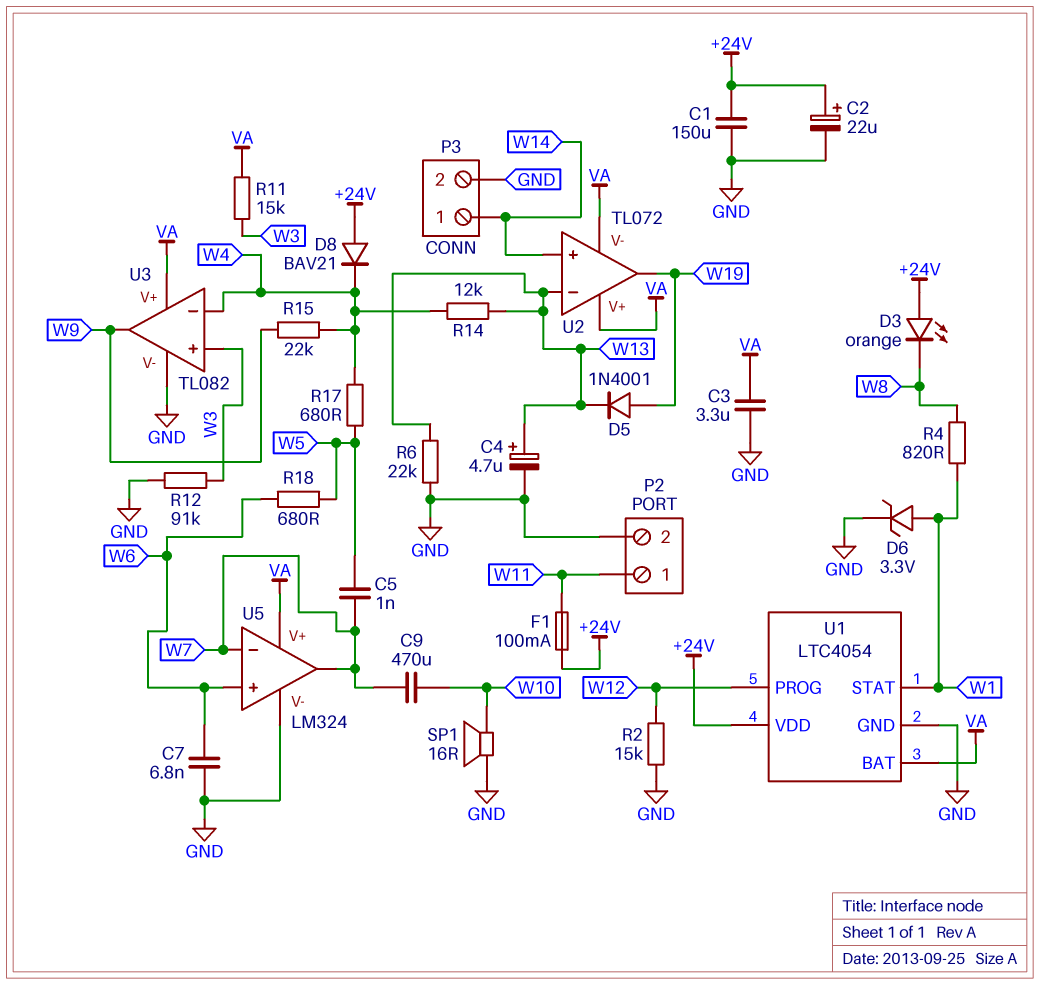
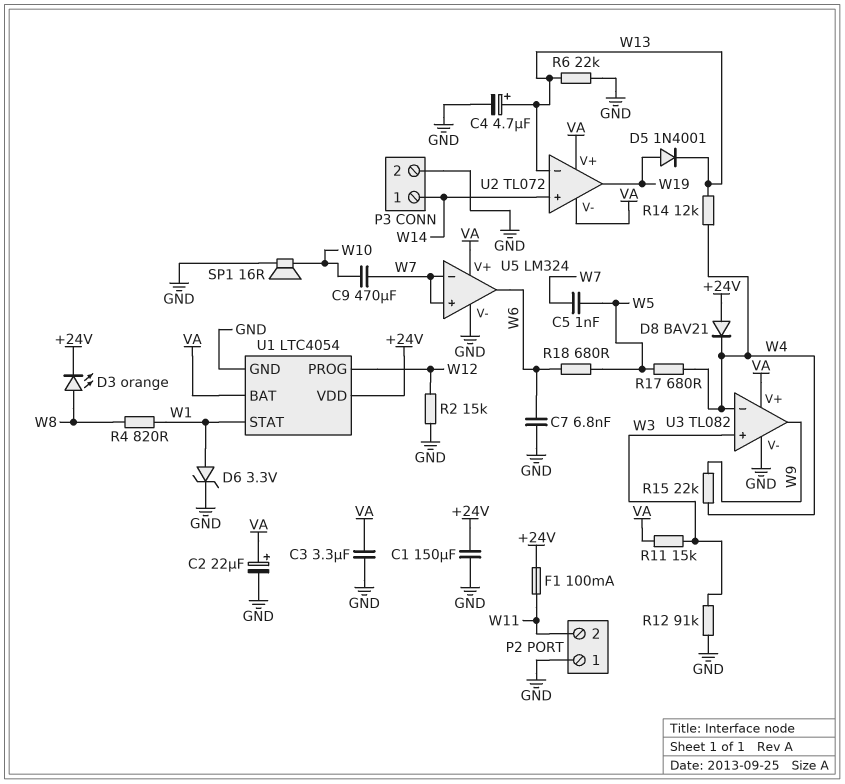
C2: 22uF (plus +24V, minus GND) -> 22uF (plus VA, minus GND)
D3: LED orange (A +24V, K W8) -> LED orange (A W8, K +24V)
P2 pin 1: W11 -> GND
P2 pin 2: GND -> W11
U5 pin in+: W6 -> W7
U5 pin out: W7 -> W6

